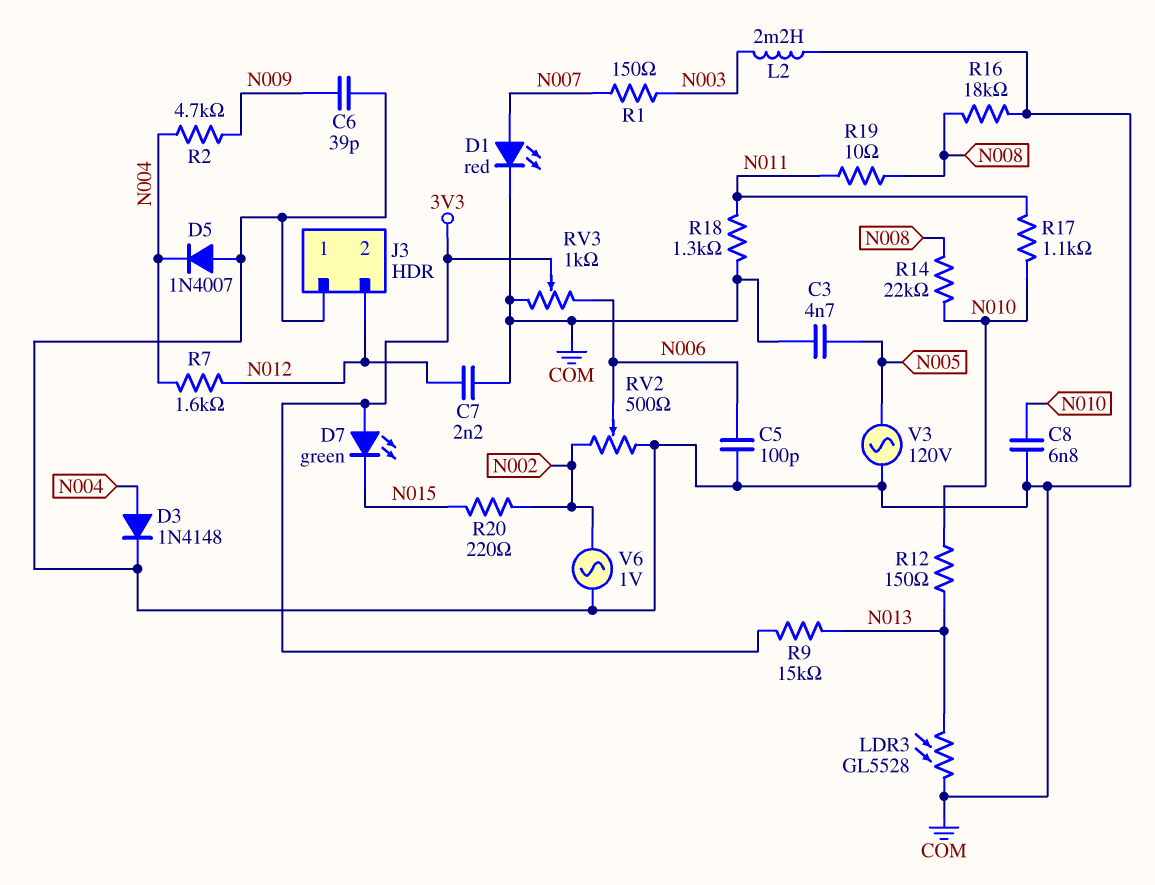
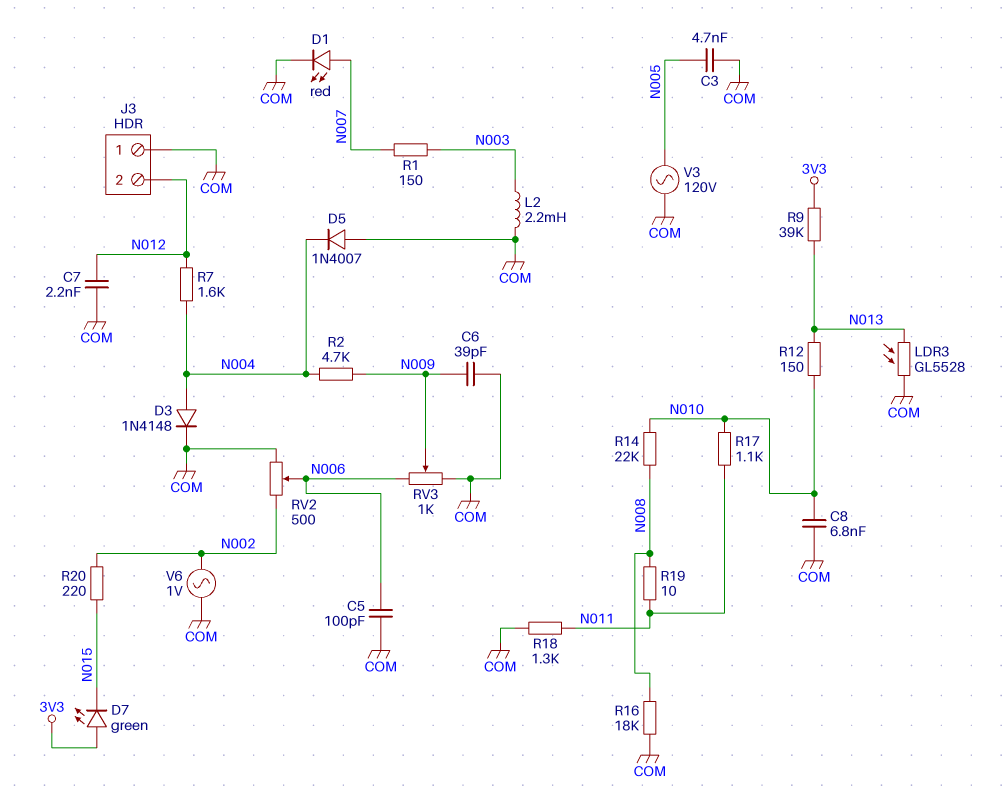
R9: 15k (3V3, N013) -> 39k (3V3, N013)
RV3: 1k (COM, N006, wiper 3V3) -> 1k (COM, N006, wiper N009)

